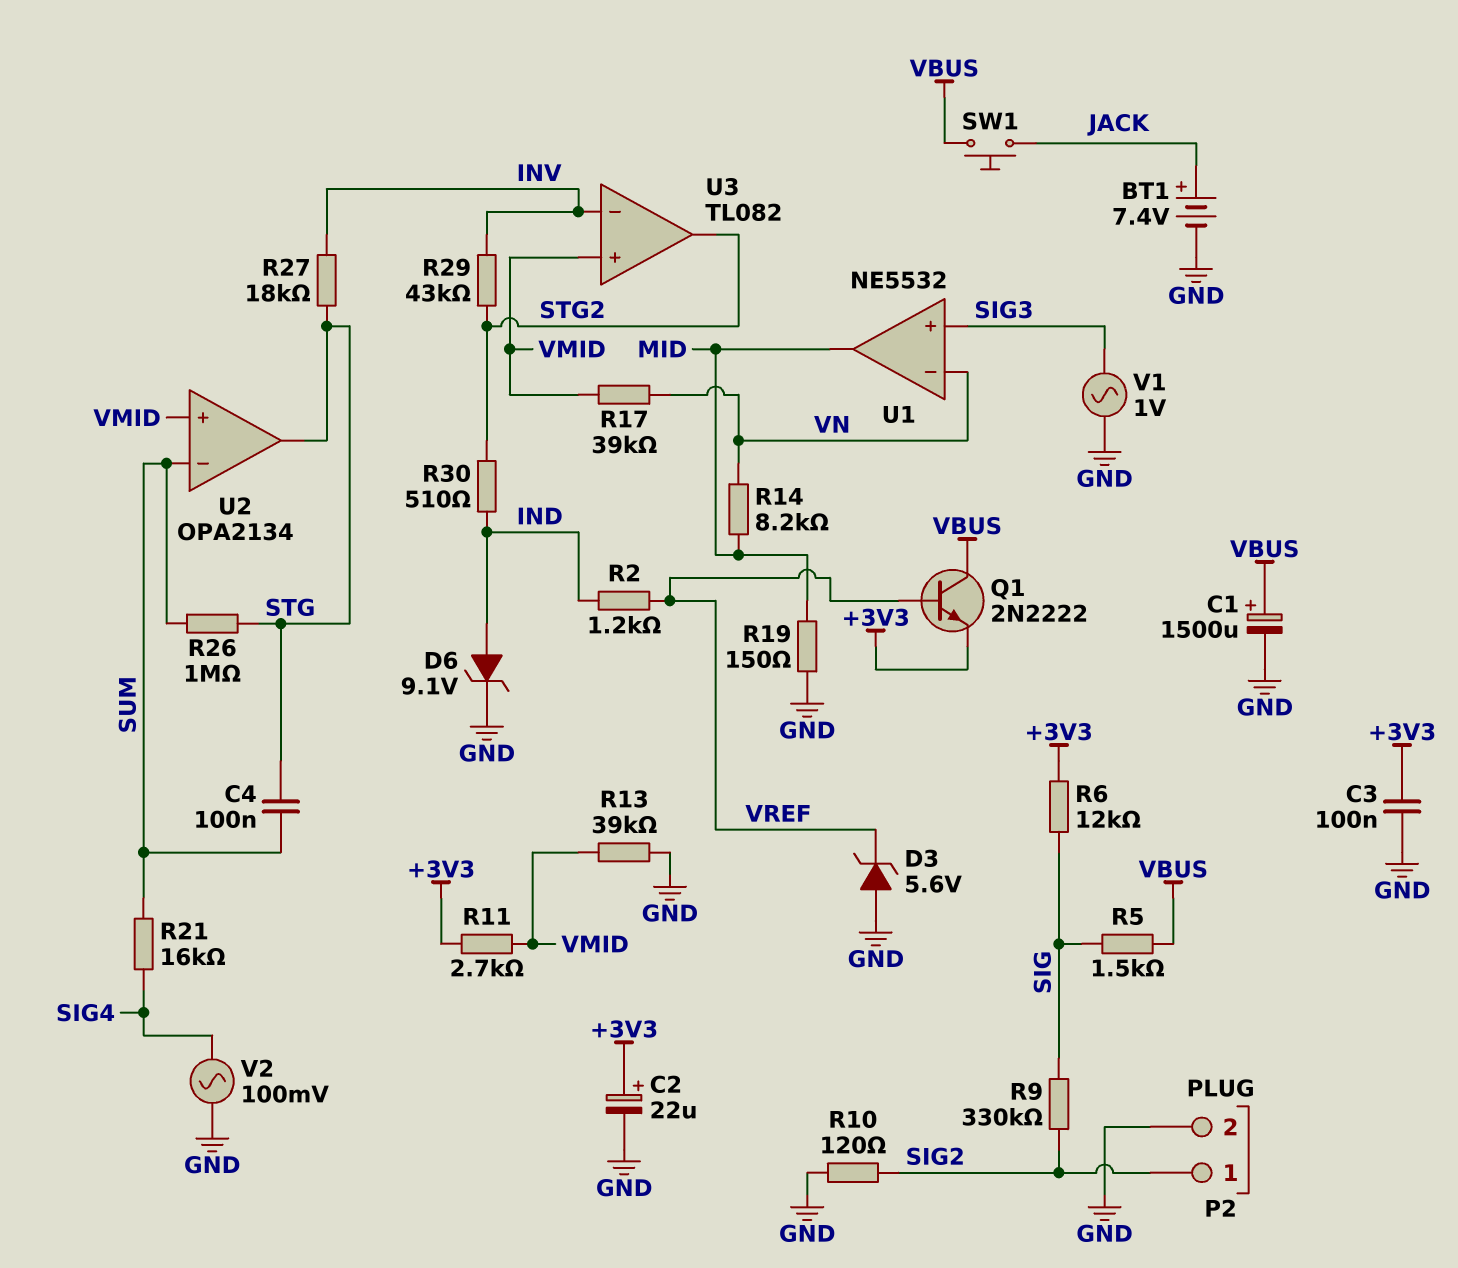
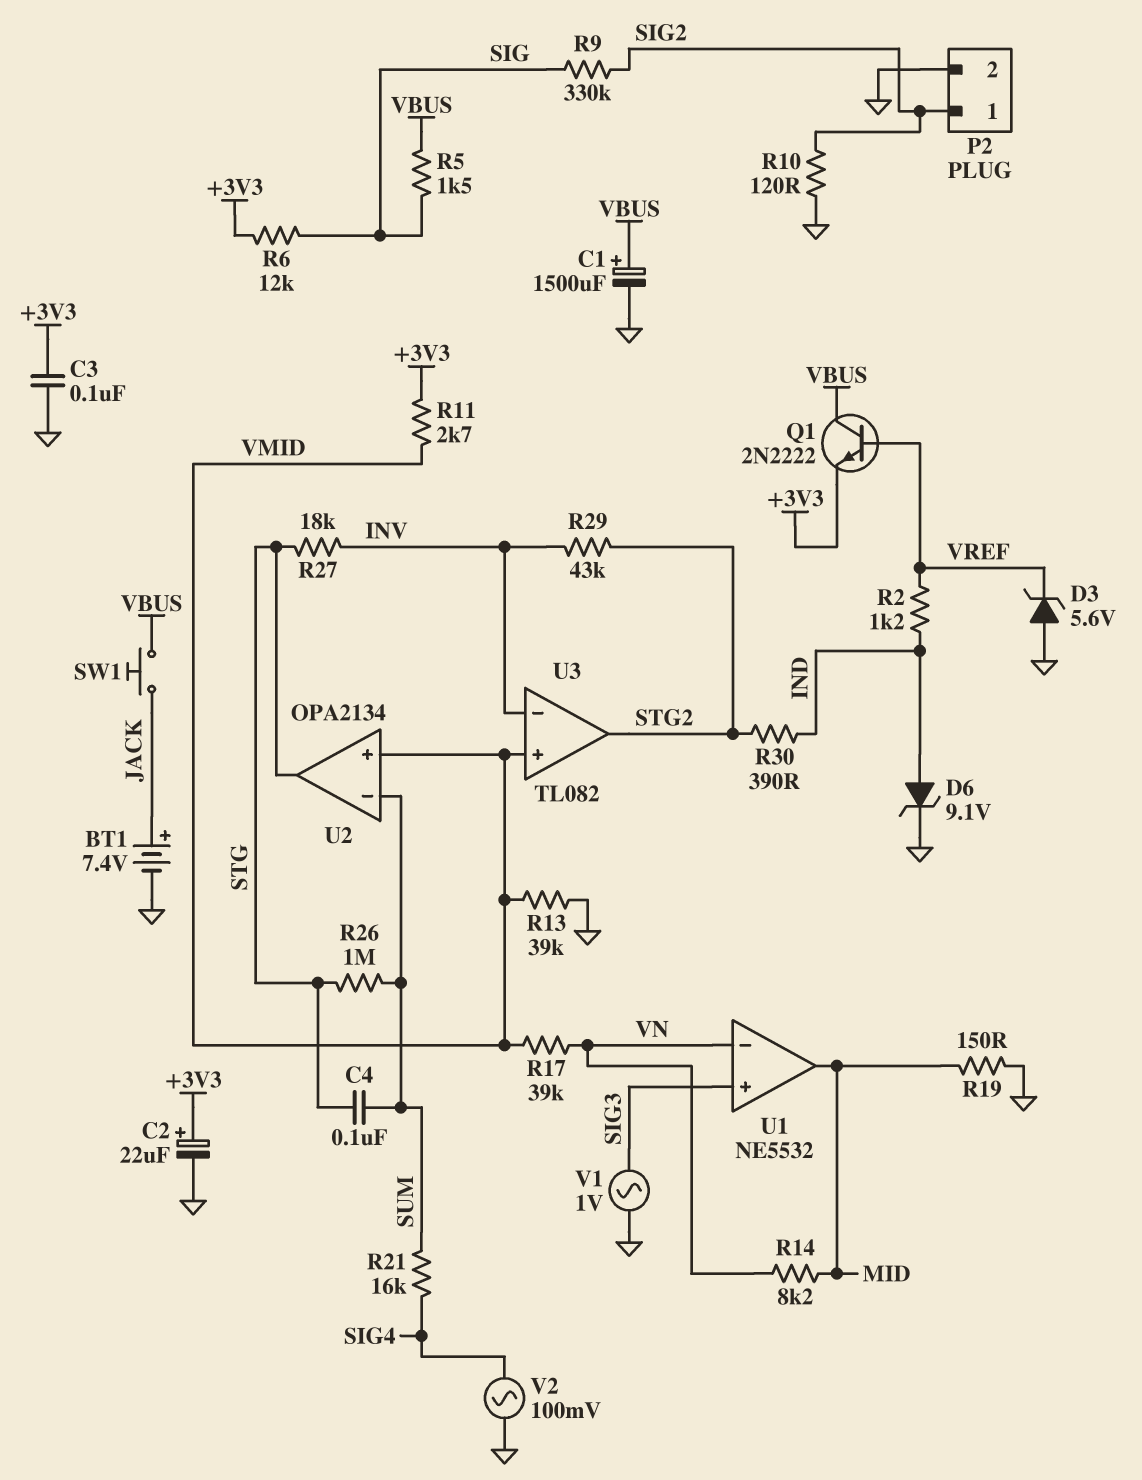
R30: 510 (IND, STG2) -> 390 (IND, STG2)

